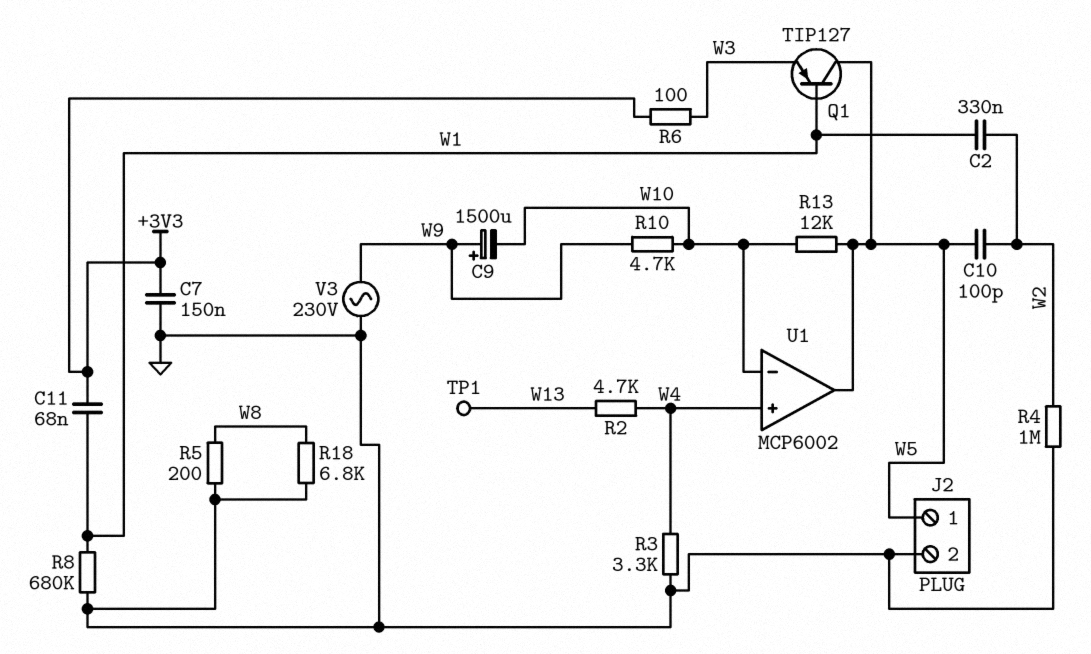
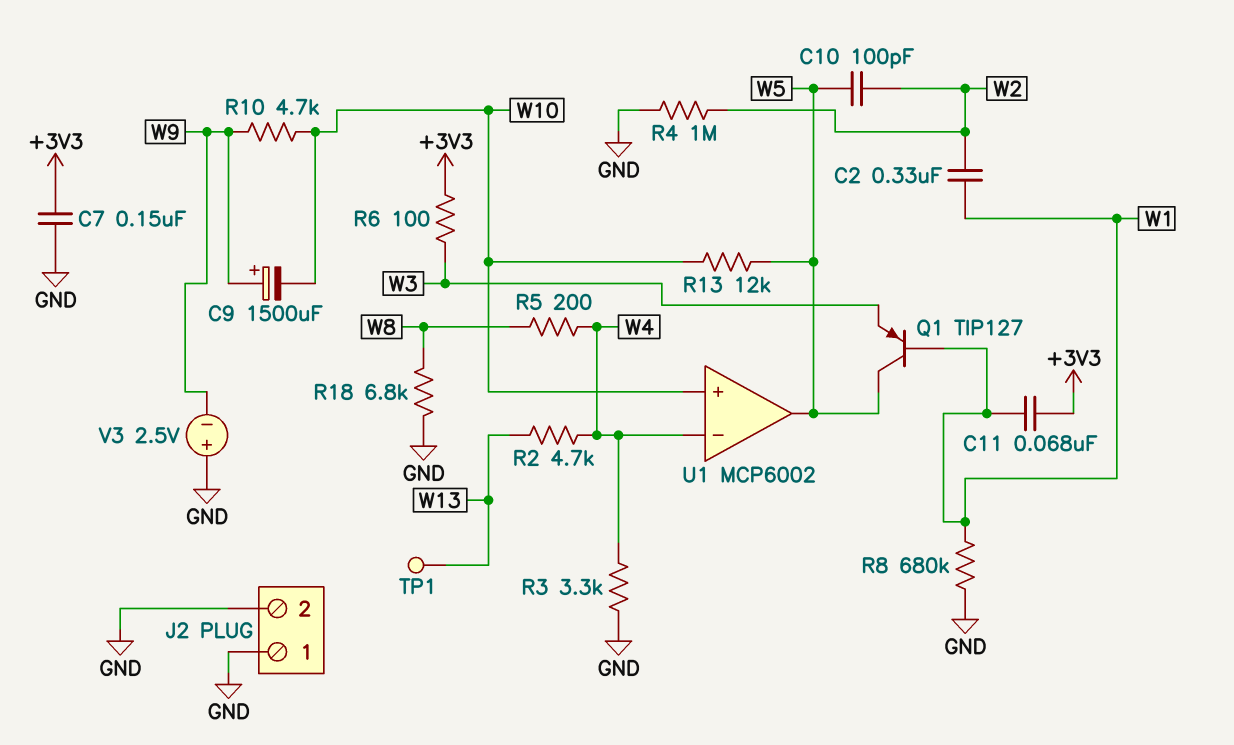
J2 pin 1: W5 -> GND
R5: 200 (GND, W8) -> 200 (W4, W8)
U1 pin in+: W4 -> W10
U1 pin in-: W10 -> W4
V3: AC 230V (GND, W9) -> 2.5V (plus GND, minus W9)

